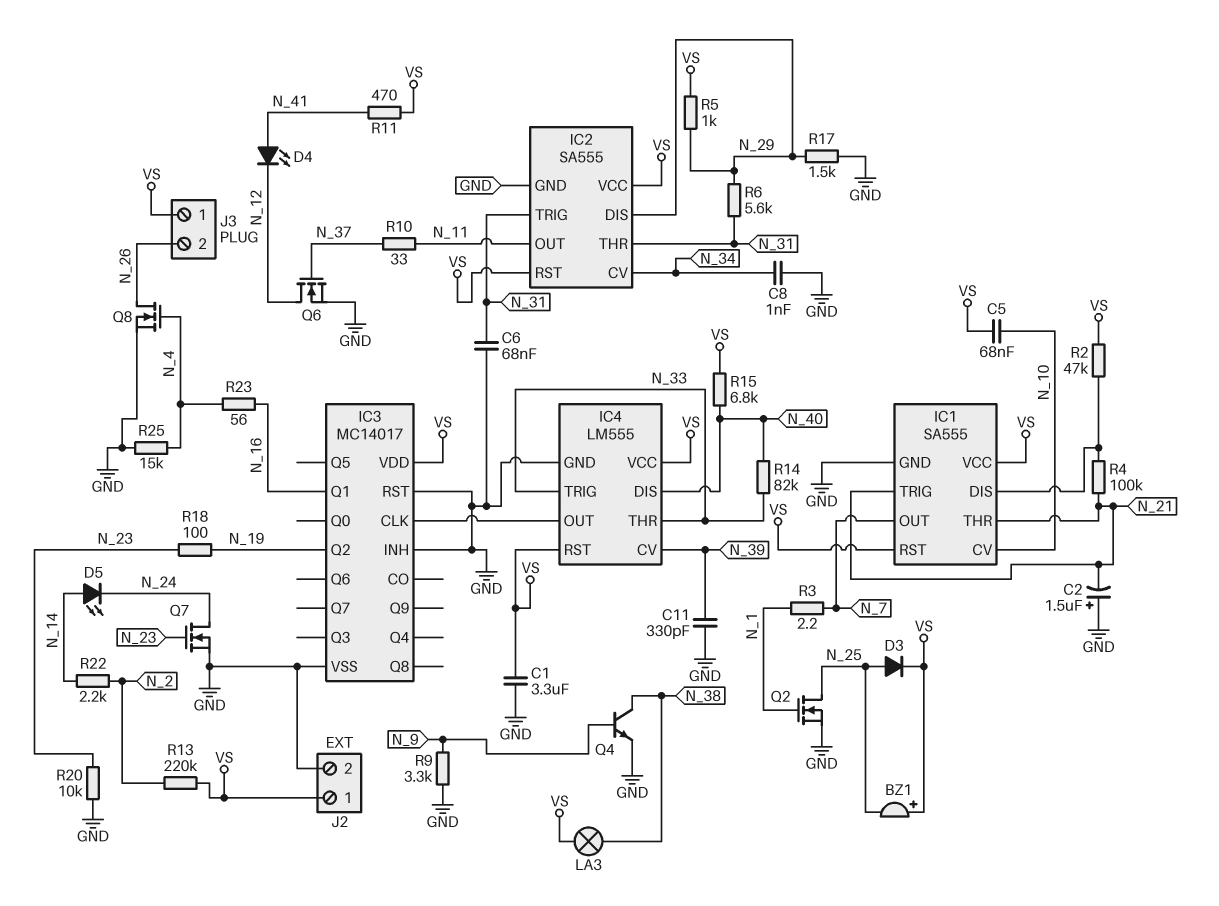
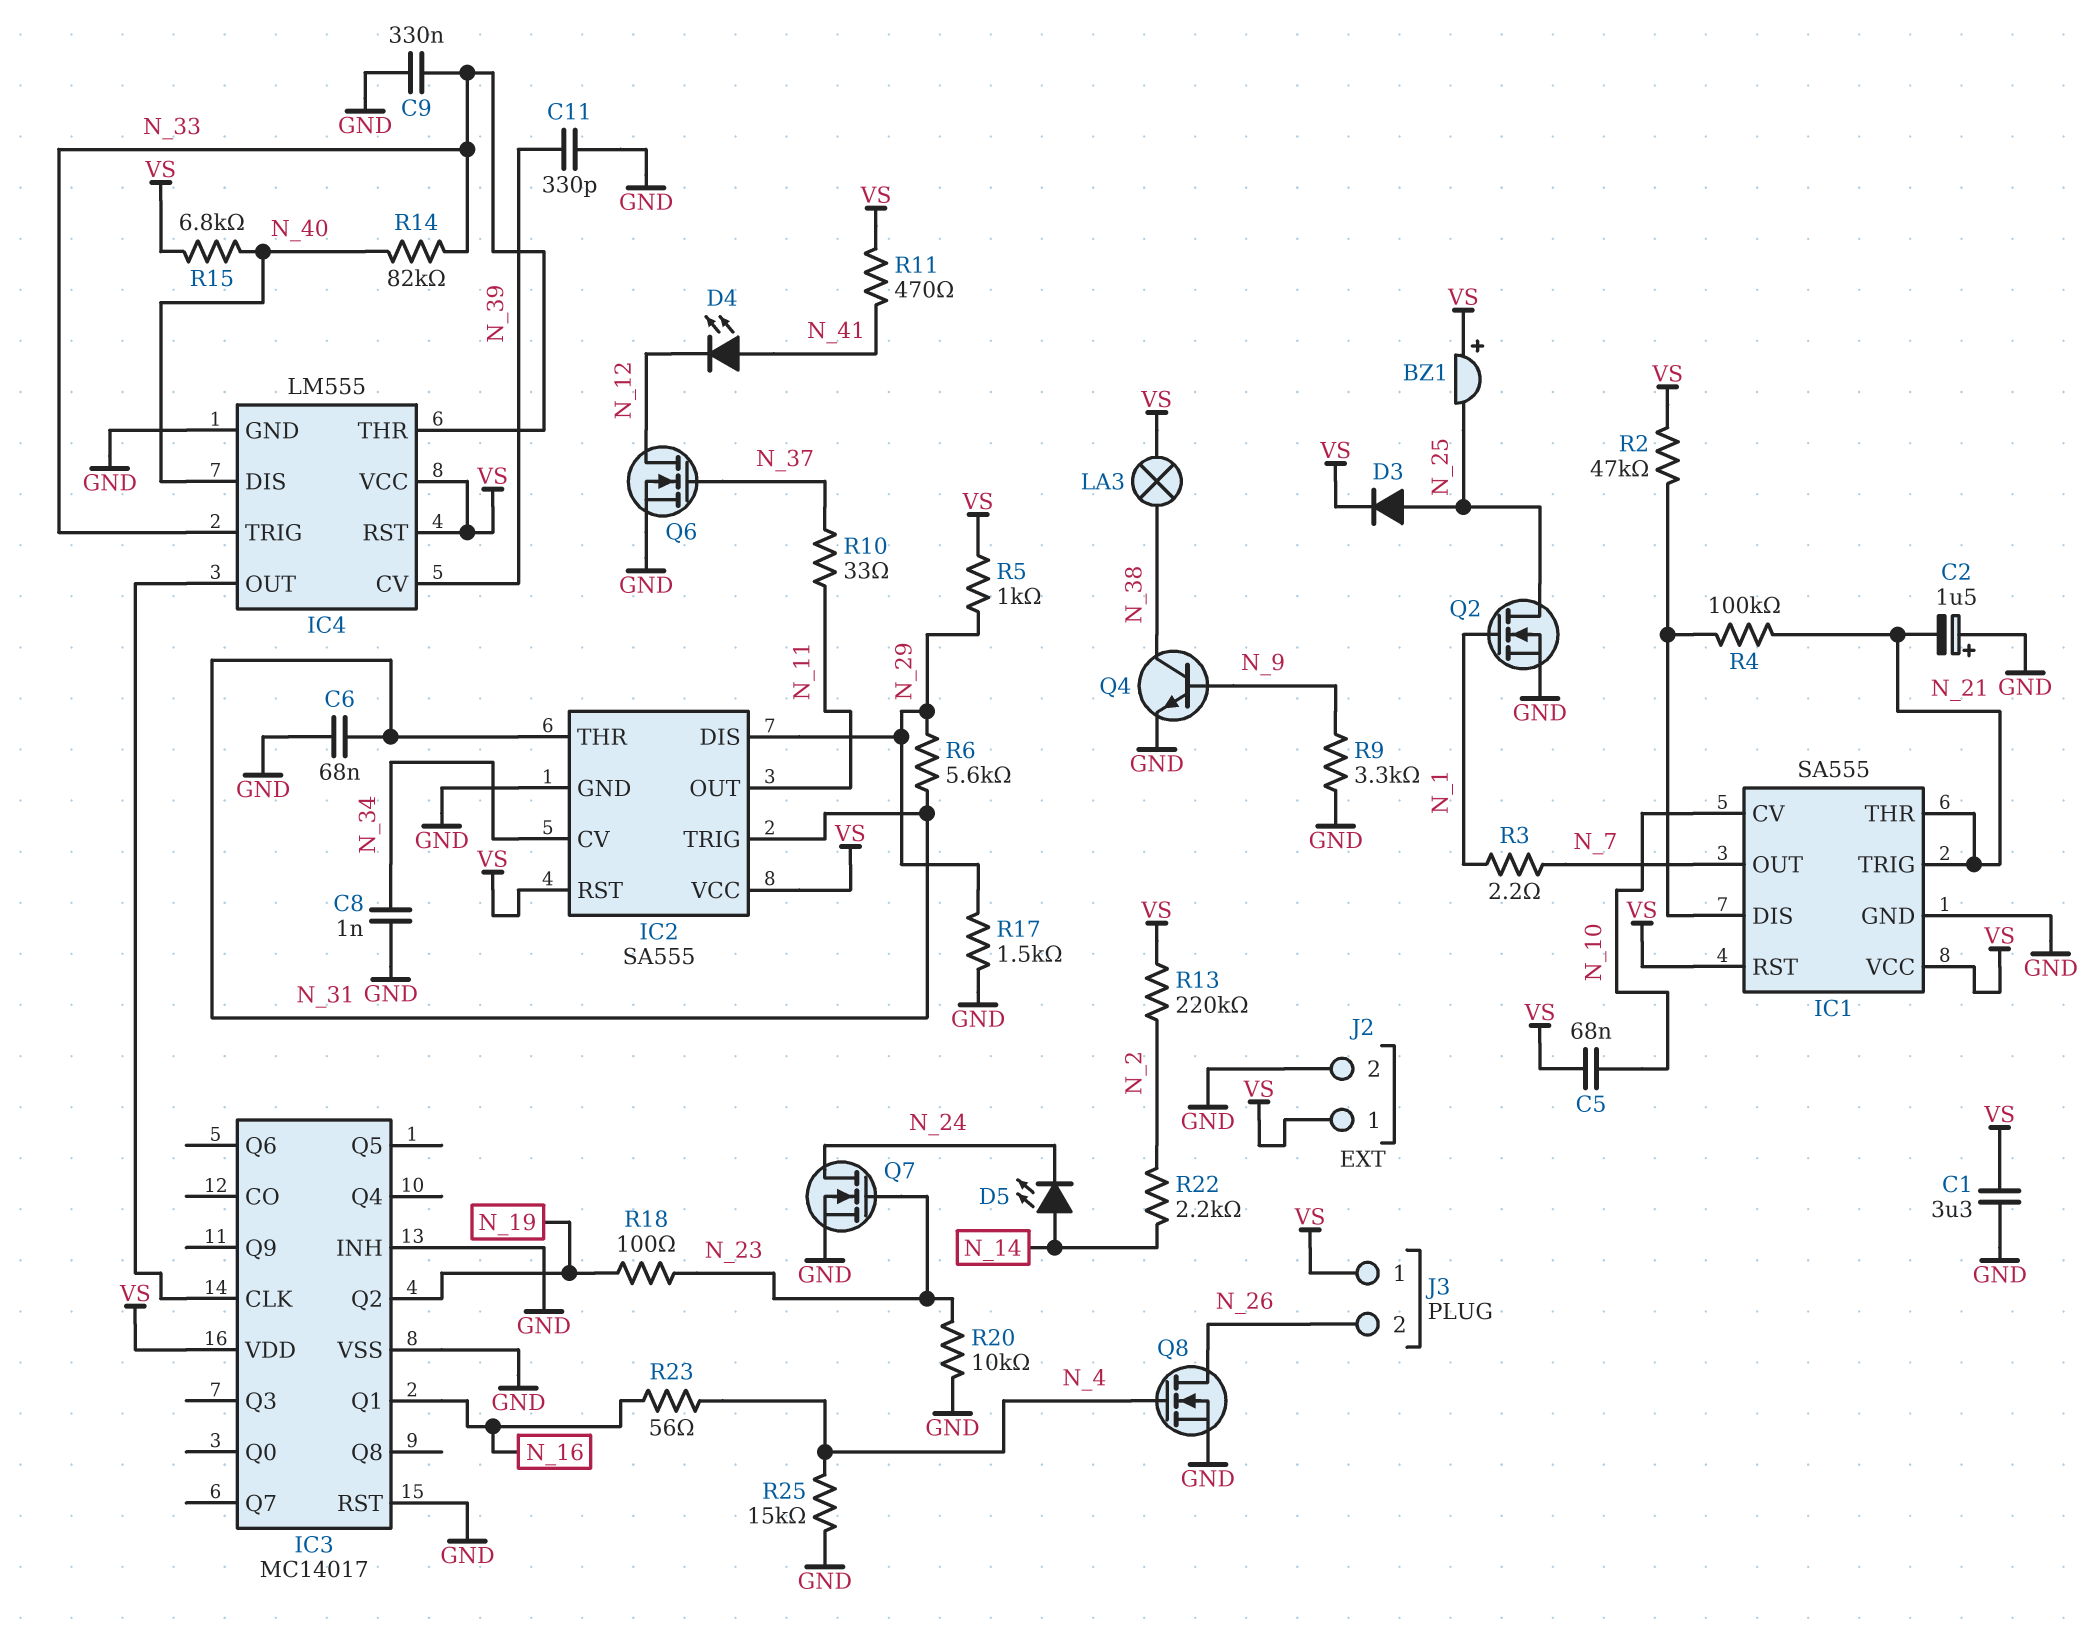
C9: none -> 330nF (GND, N_33)

